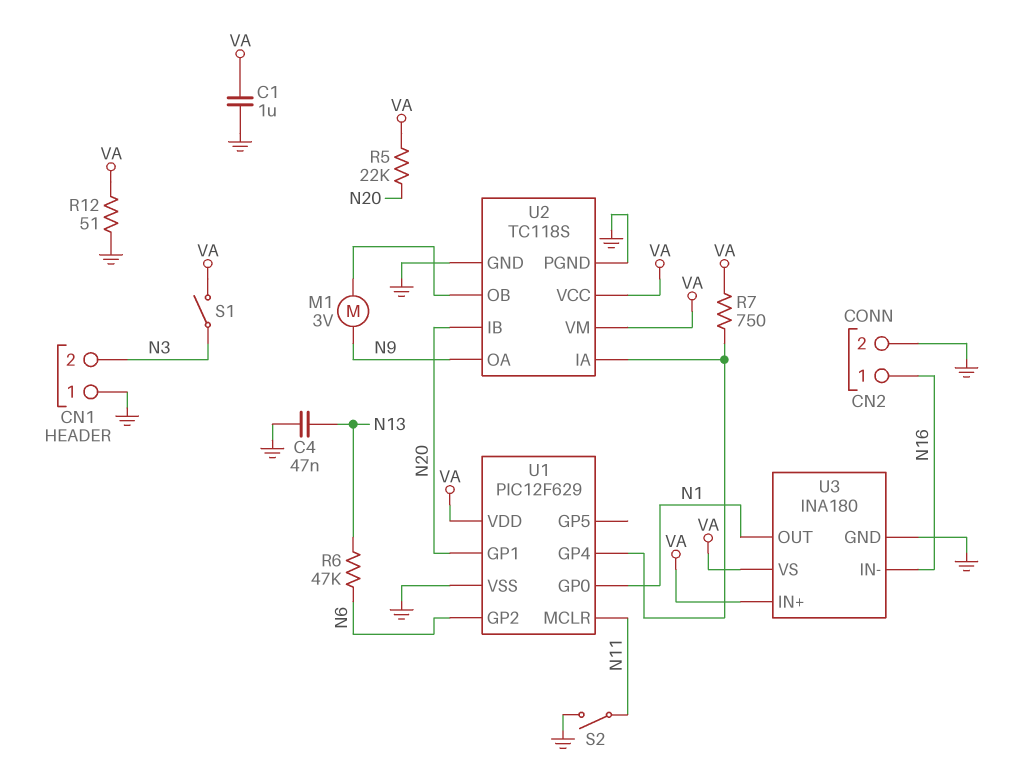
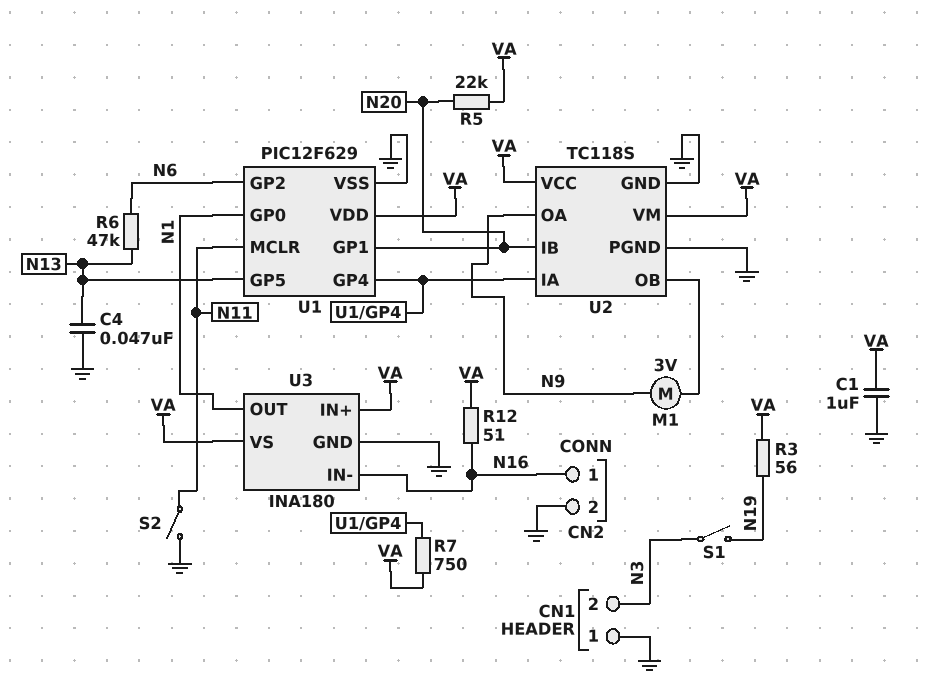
R3: none -> 56 (N19, VA)
R12: 51 (GND, VA) -> 51 (N16, VA)
S1: switch (N3, VA) -> switch (N3, N19)
U1 pin GP5: none -> N13

